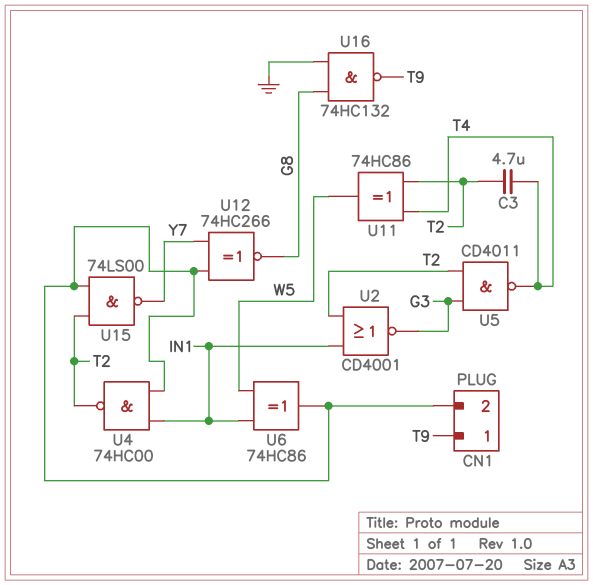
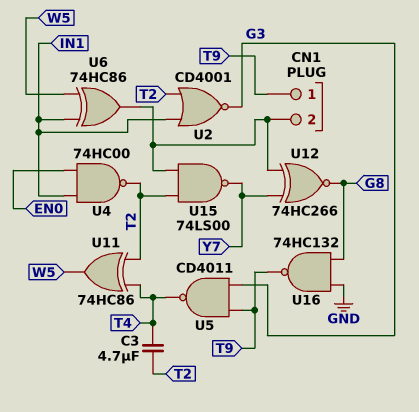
U4: NAND 74HC00 (in CN1/2, in IN1, out T2) -> NAND 74HC00 (in EN0, in IN1, out T2)
U5: NAND CD4011 (in G3, in T2, out T4) -> NAND CD4011 (in G3, in T9, out T4)

